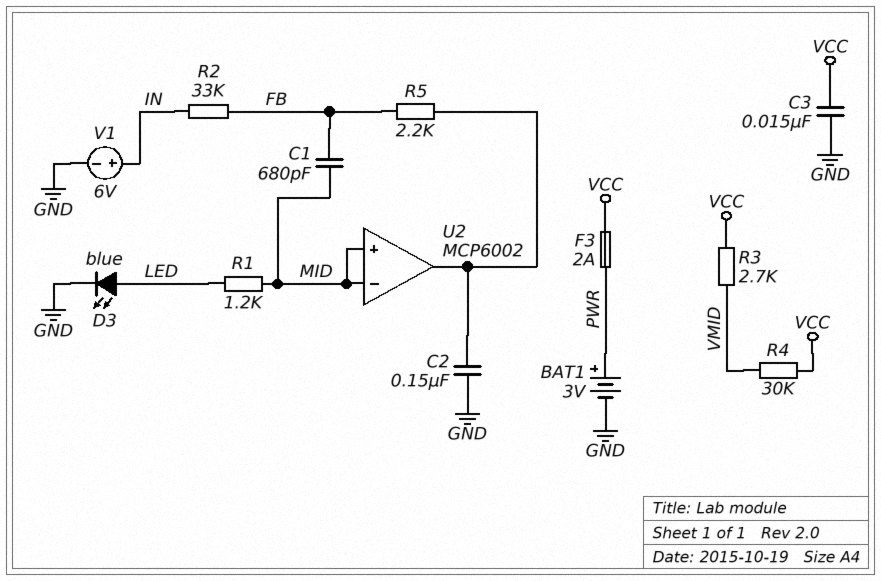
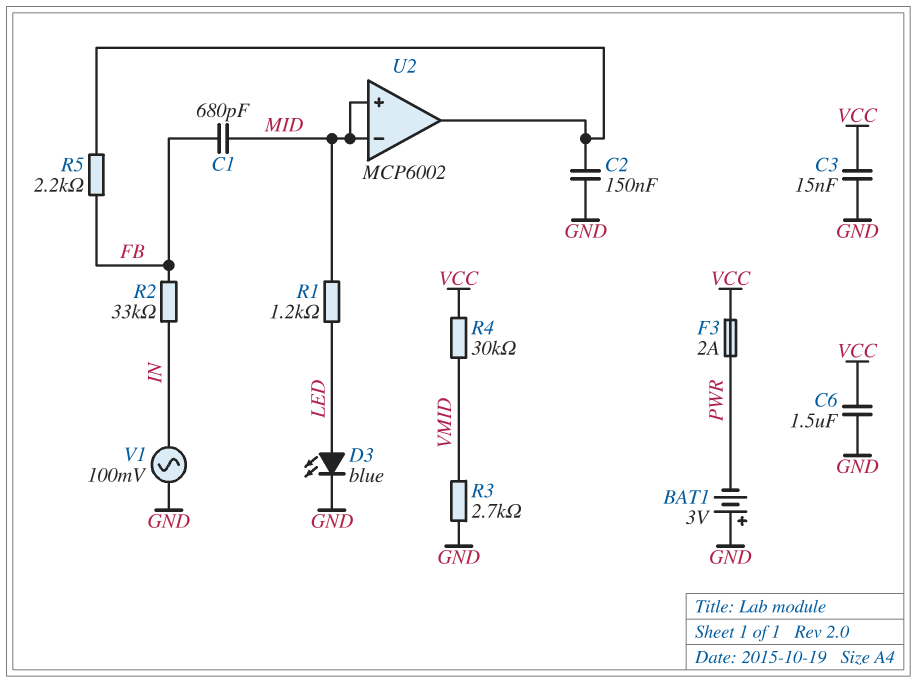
BAT1: 3V (plus PWR, minus GND) -> 3V (plus GND, minus PWR)
C6: none -> 1.5uF (GND, VCC)
R3: 2.7k (VCC, VMID) -> 2.7k (GND, VMID)
V1: 6V (plus IN, minus GND) -> AC 100mV (GND, IN)

